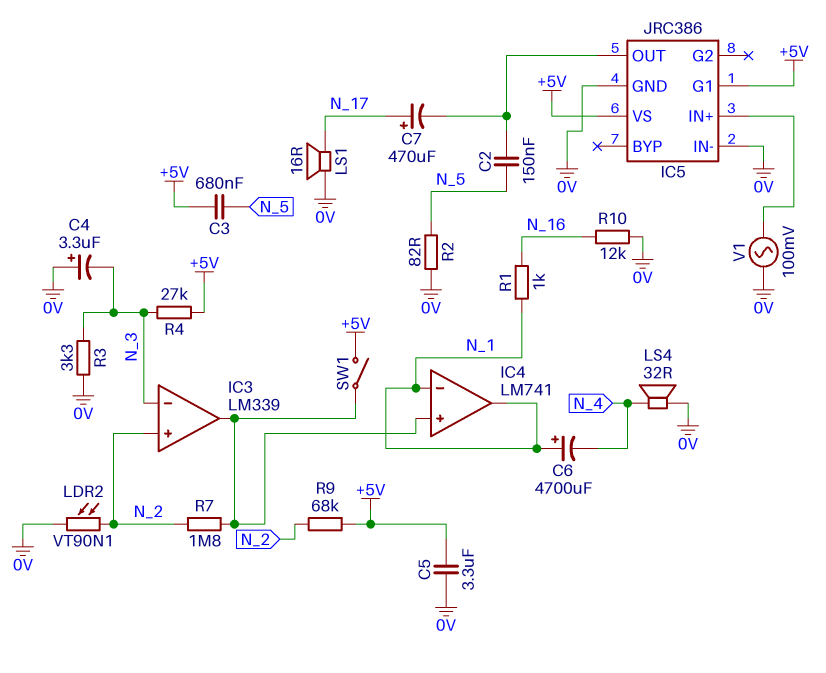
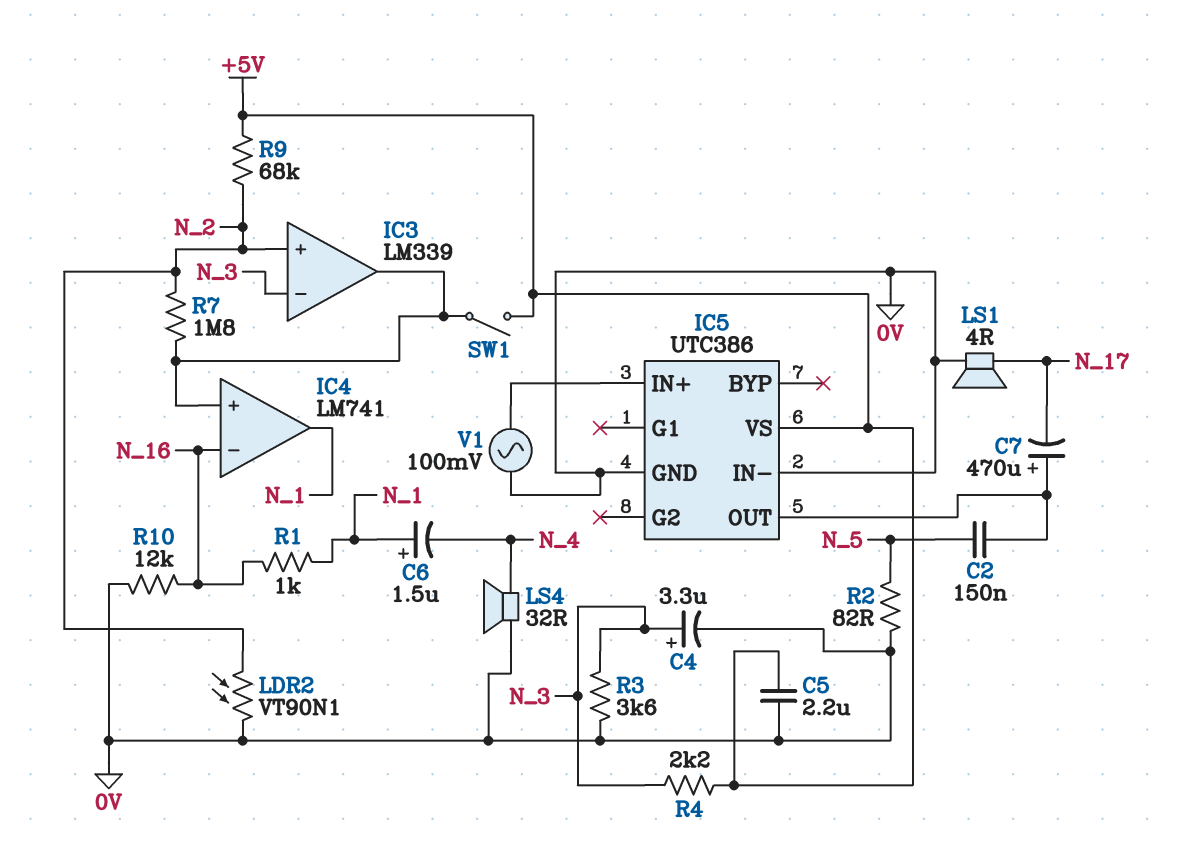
C3: 680nF (+5V, N_5) -> none
C4: 3.3uF (plus 0V, minus N_3) -> 3.3uF (plus N_3, minus 0V)
C5: 3.3uF (+5V, 0V) -> 2.2uF (+5V, 0V)
C6: 4700uF (plus N_1, minus N_4) -> 1.5uF (plus N_1, minus N_4)
C7: 470uF (plus N_17, minus IC5/OUT) -> 470uF (plus IC5/OUT, minus N_17)
IC4 pin in-: N_1 -> N_16
IC5: JRC386 -> UTC386
IC5 pin G1: +5V -> none
LS1: speaker 16R (0V, N_17) -> speaker 4R (0V, N_17)
R3: 3.3k (0V, N_3) -> 3.6k (0V, N_3)
R4: 27k (+5V, N_3) -> 2.2k (+5V, N_3)

